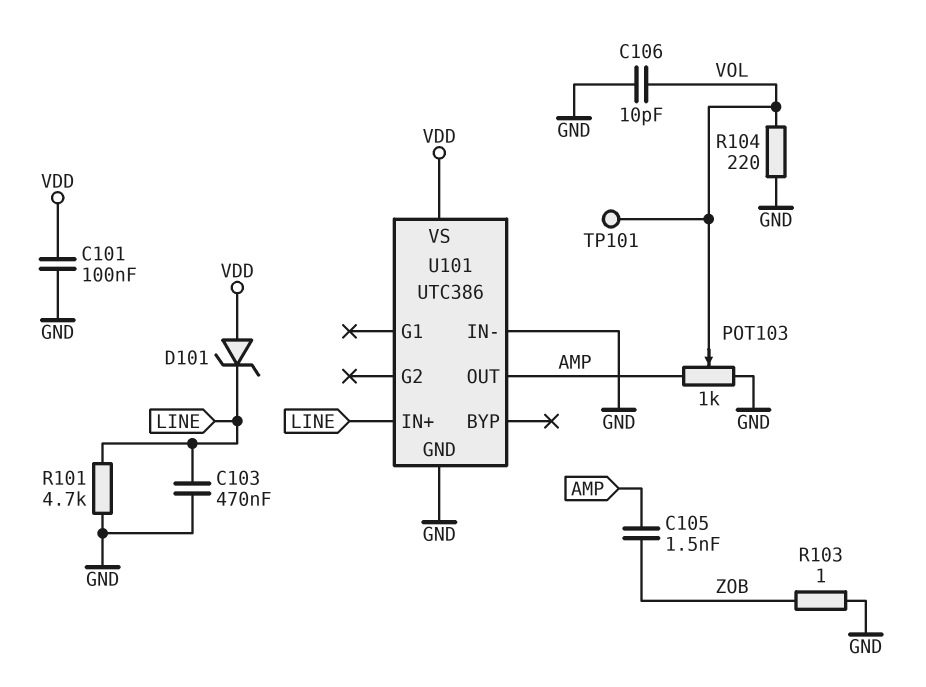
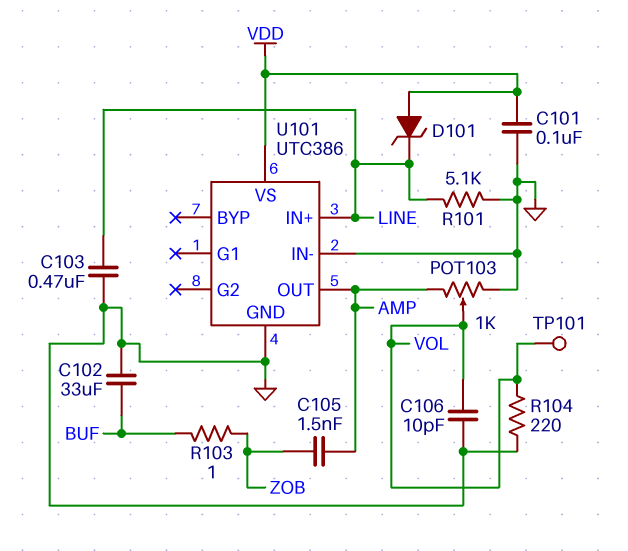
C102: none -> 33uF (BUF, GND)
R101: 4.7k (GND, LINE) -> 5.1k (GND, LINE)
R103: 1 (GND, ZOB) -> 1 (BUF, ZOB)

